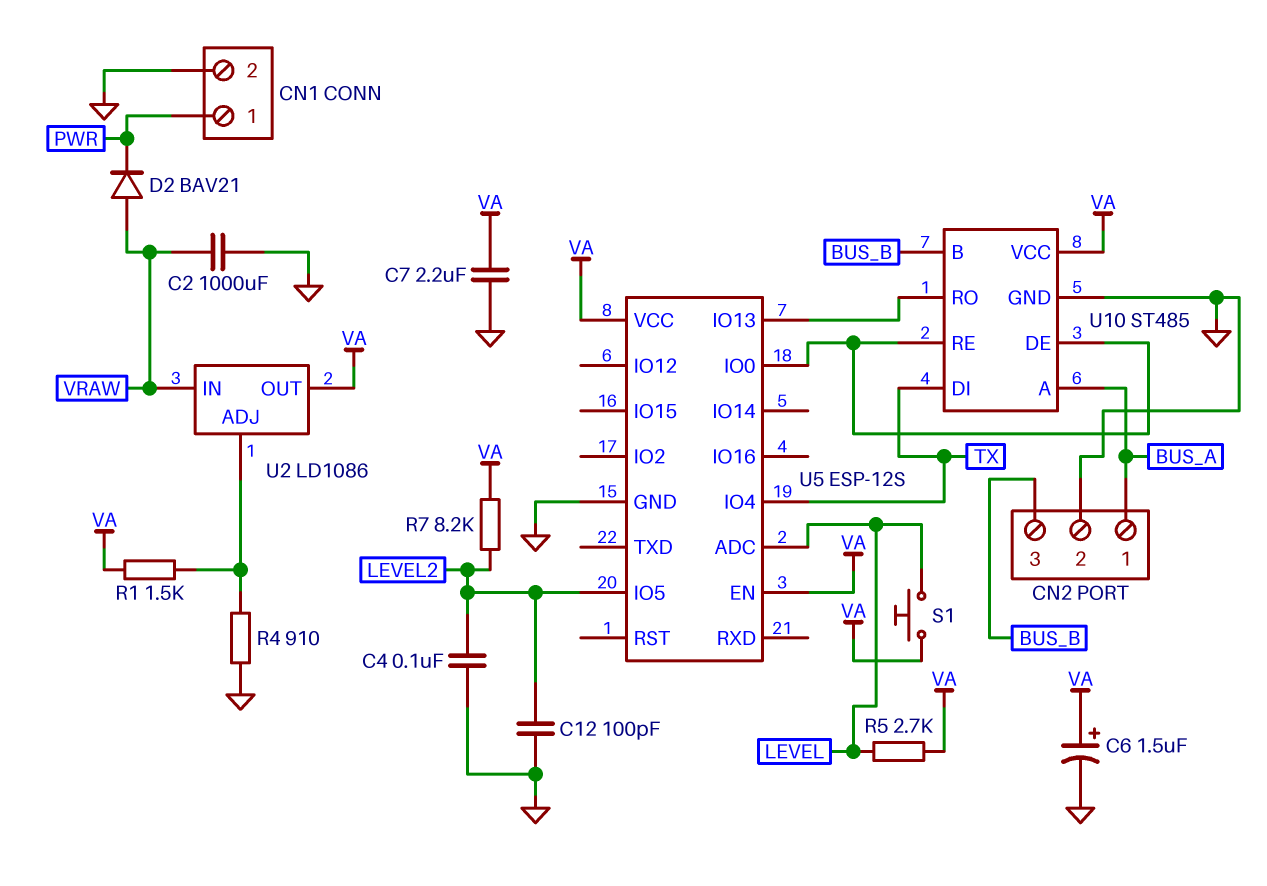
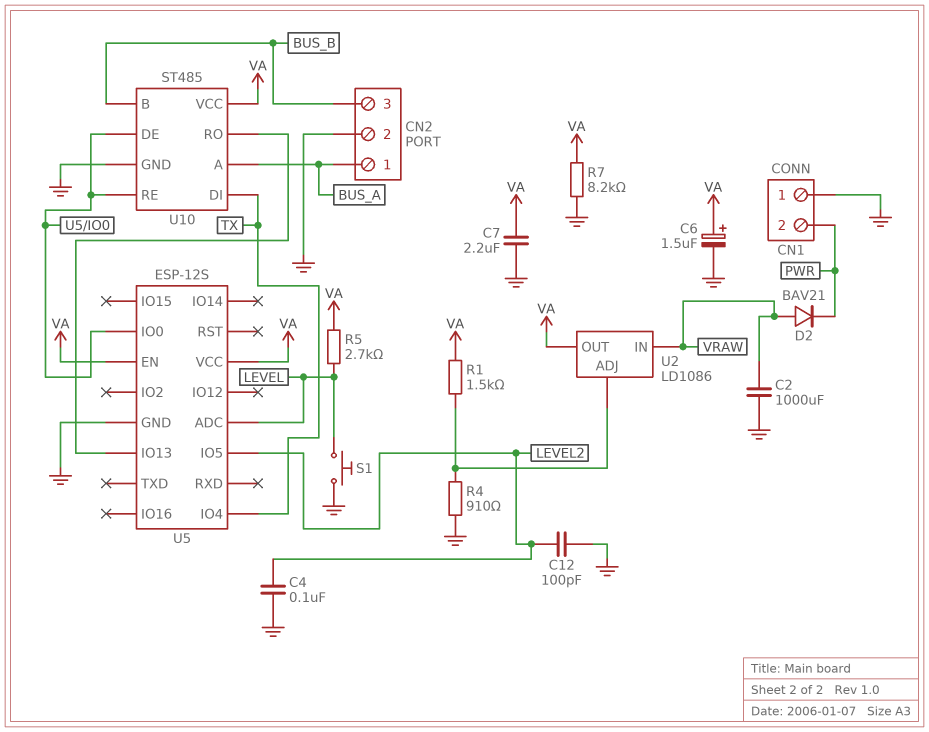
CN1 pin 1: PWR -> GND
CN1 pin 2: GND -> PWR
R7: 8.2k (LEVEL2, VA) -> 8.2k (GND, VA)
S1: button (LEVEL, VA) -> button (GND, LEVEL)

